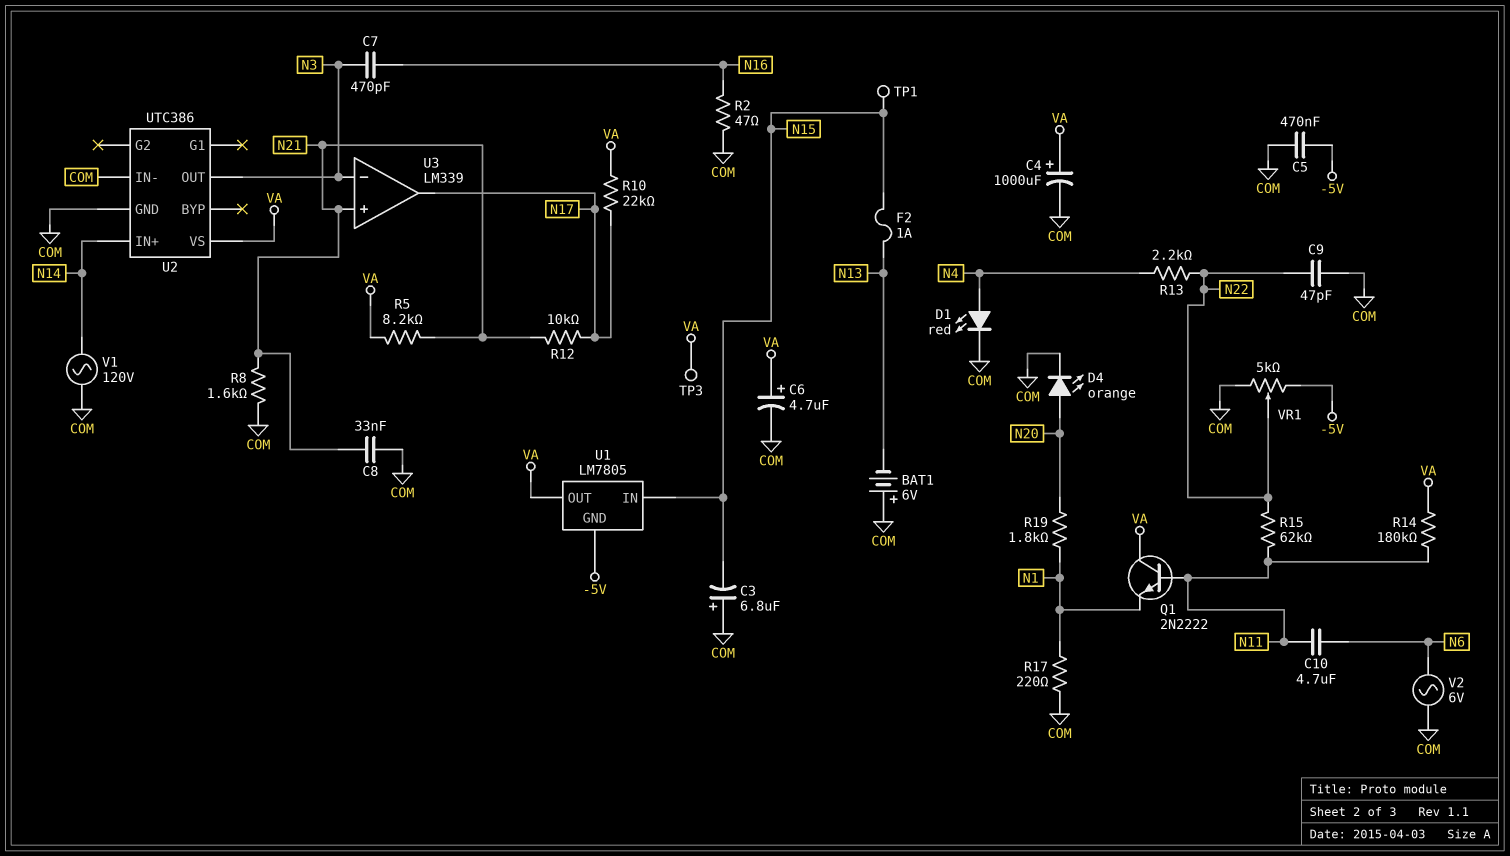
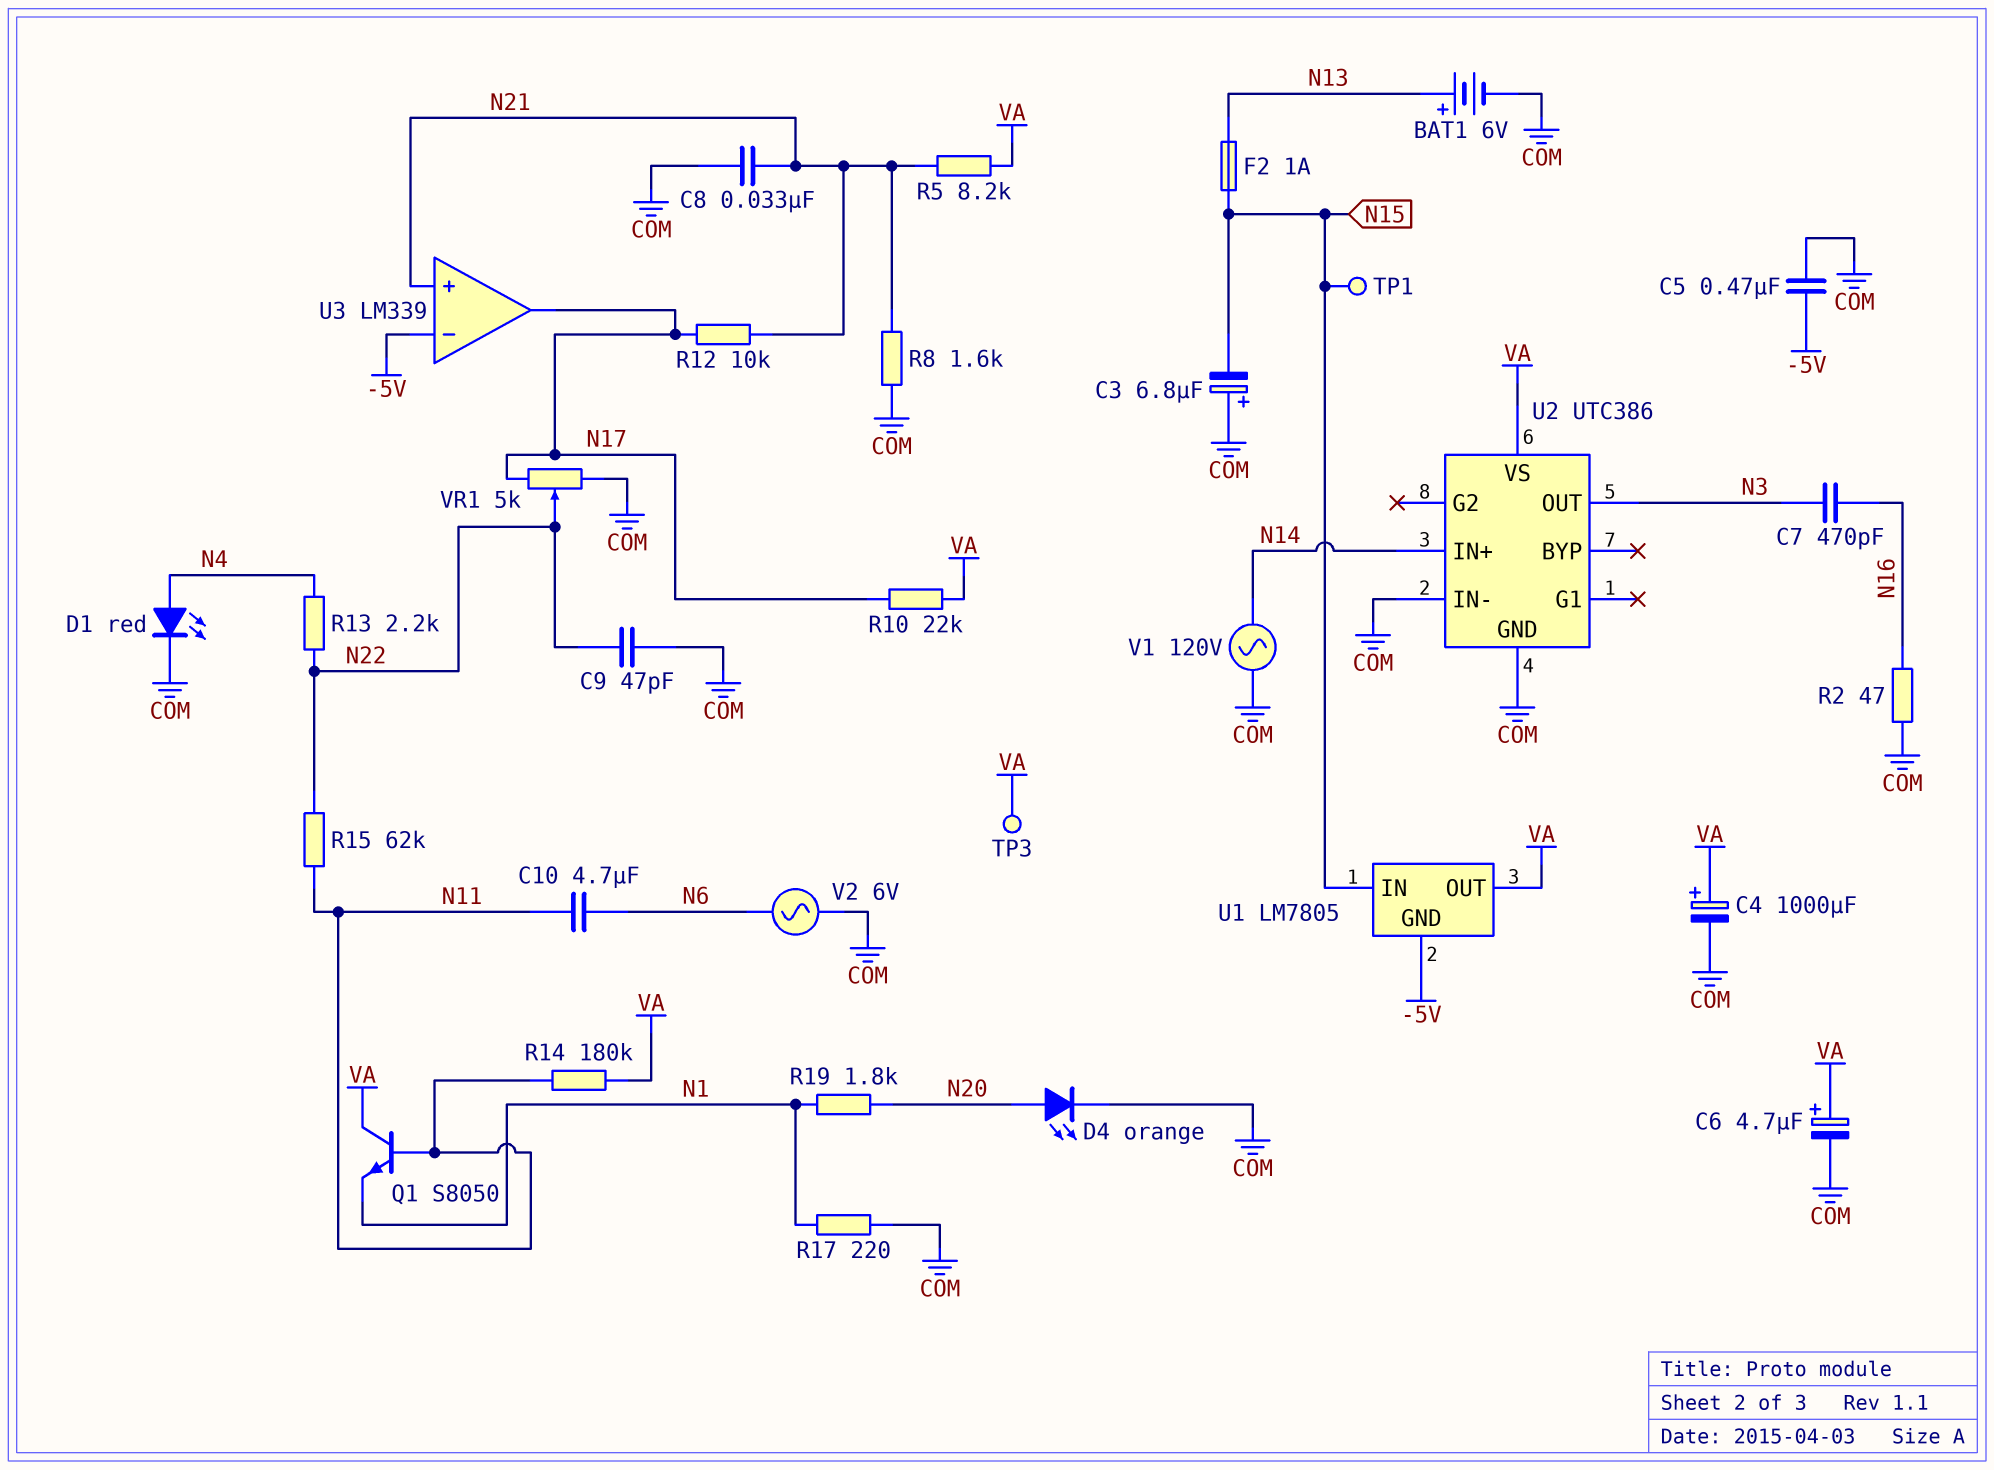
BAT1: 6V (plus COM, minus N13) -> 6V (plus N13, minus COM)
Q1: NPN 2N2222 (B N11, C VA, E N1) -> NPN S8050 (B N11, C VA, E N1)
U3 pin in-: N3 -> -5V
VR1: 5k (-5V, COM, wiper N22) -> 5k (COM, N17, wiper N22)

